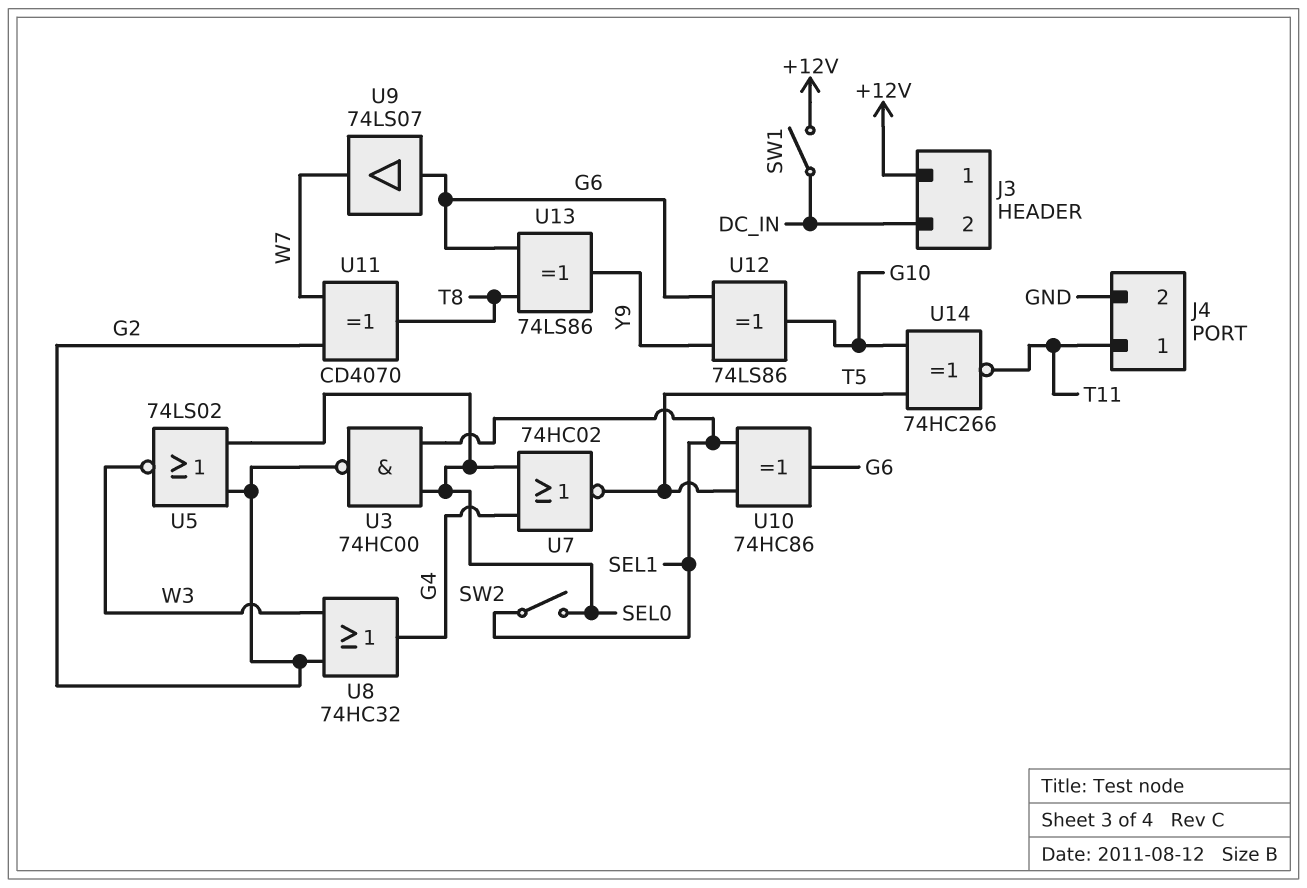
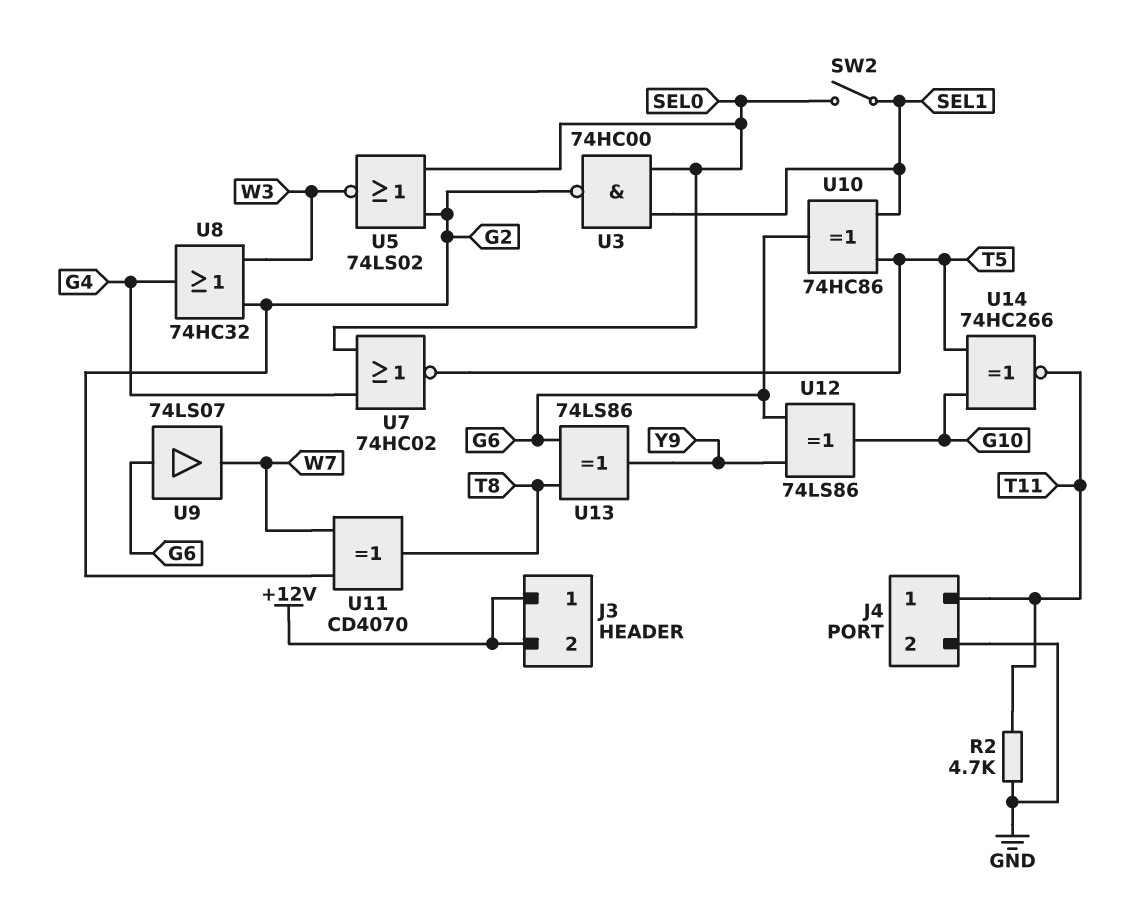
J3 pin 2: DC_IN -> +12V
R2: none -> 4.7k (GND, T11)
SW1: switch (+12V, DC_IN) -> none

